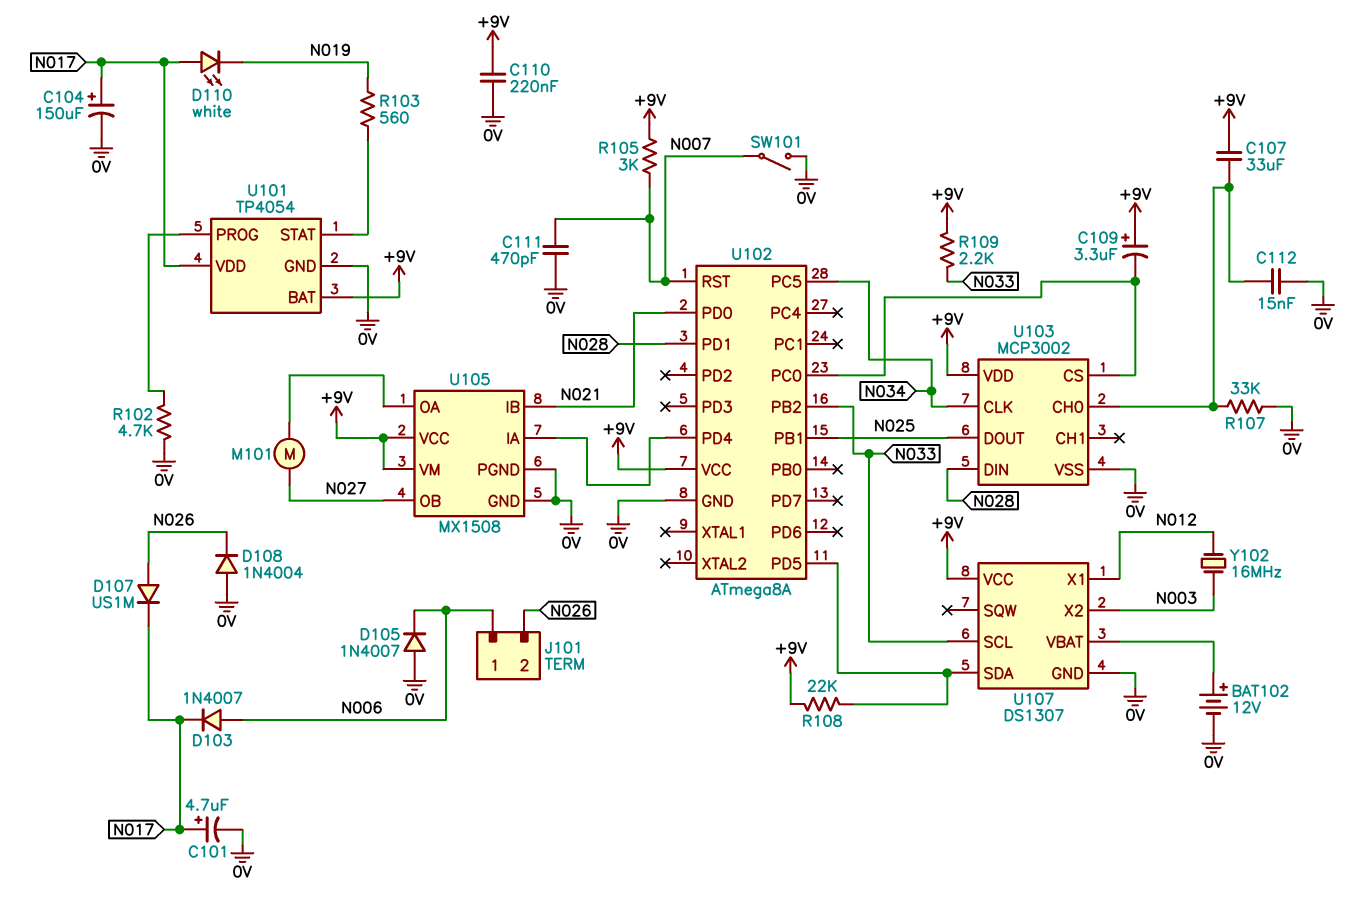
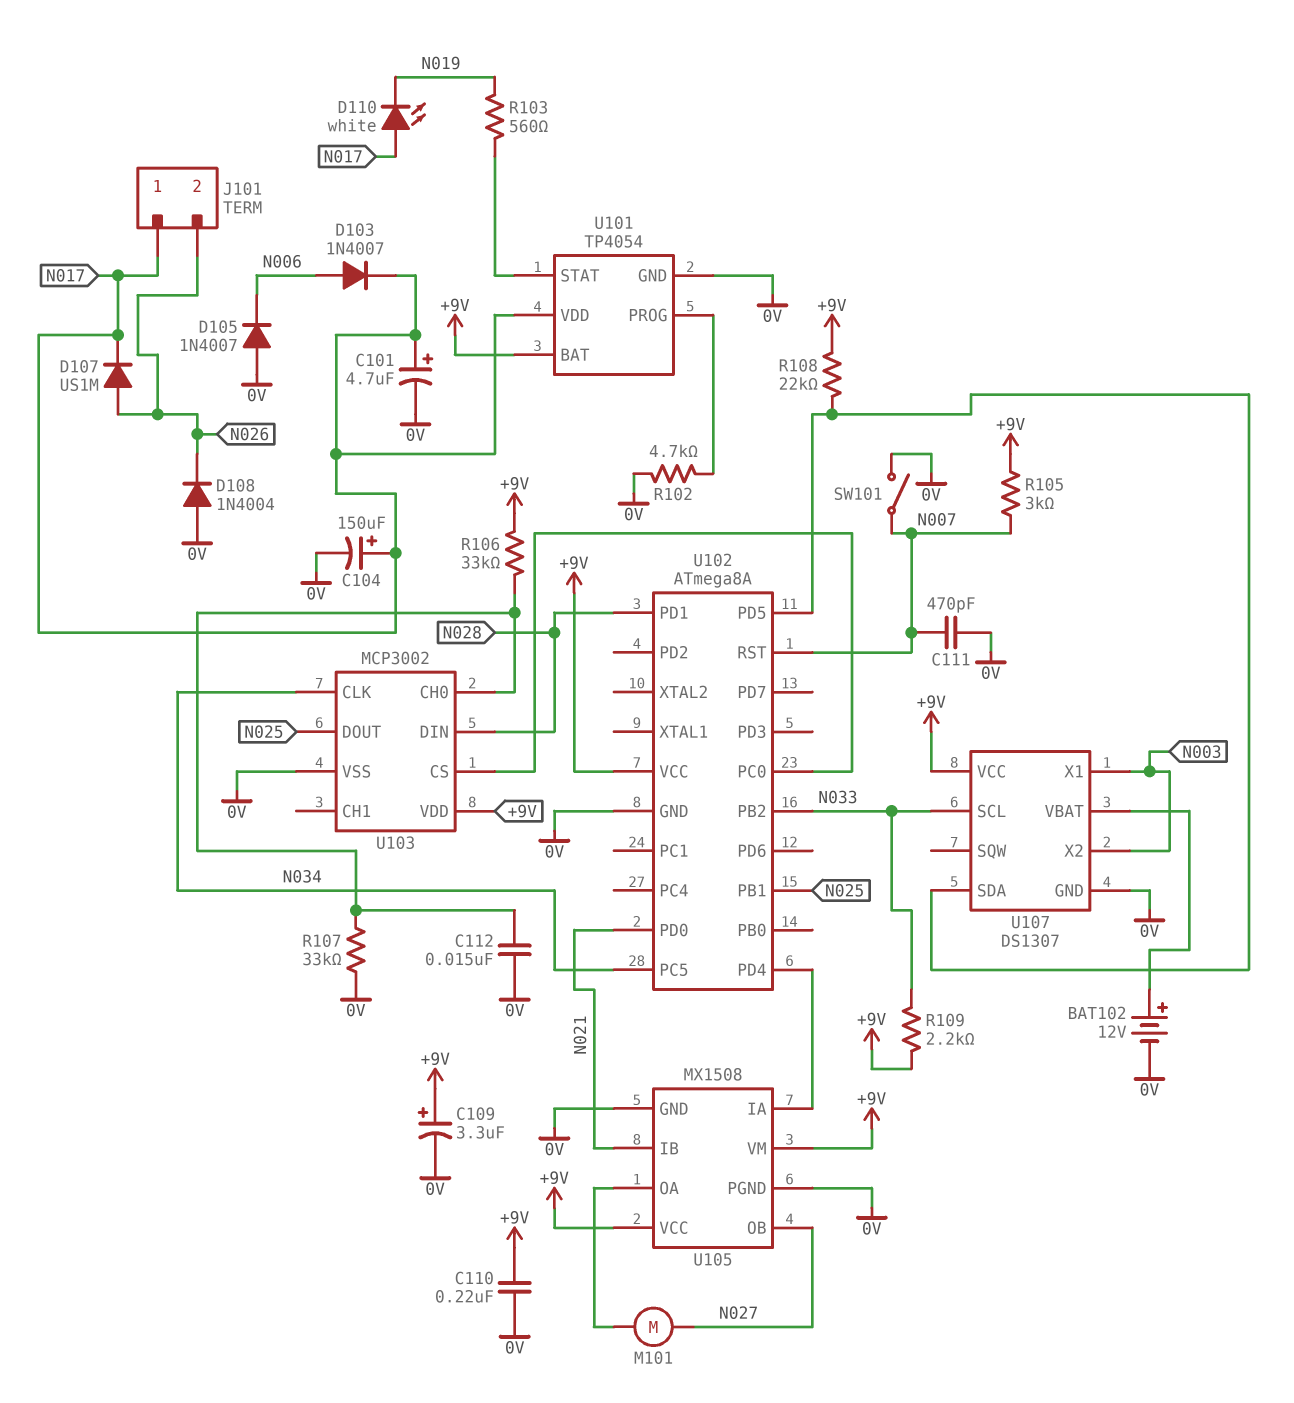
C107: 33uF (+9V, U103/CH0) -> none
C109: 3.3uF (plus +9V, minus U102/PC0) -> 3.3uF (plus +9V, minus 0V)
J101 pin 1: N006 -> N017
R106: none -> 33k (+9V, U103/CH0)
U107 pin X1: N012 -> N003
Y102: 16MHz (N003, N012) -> none

